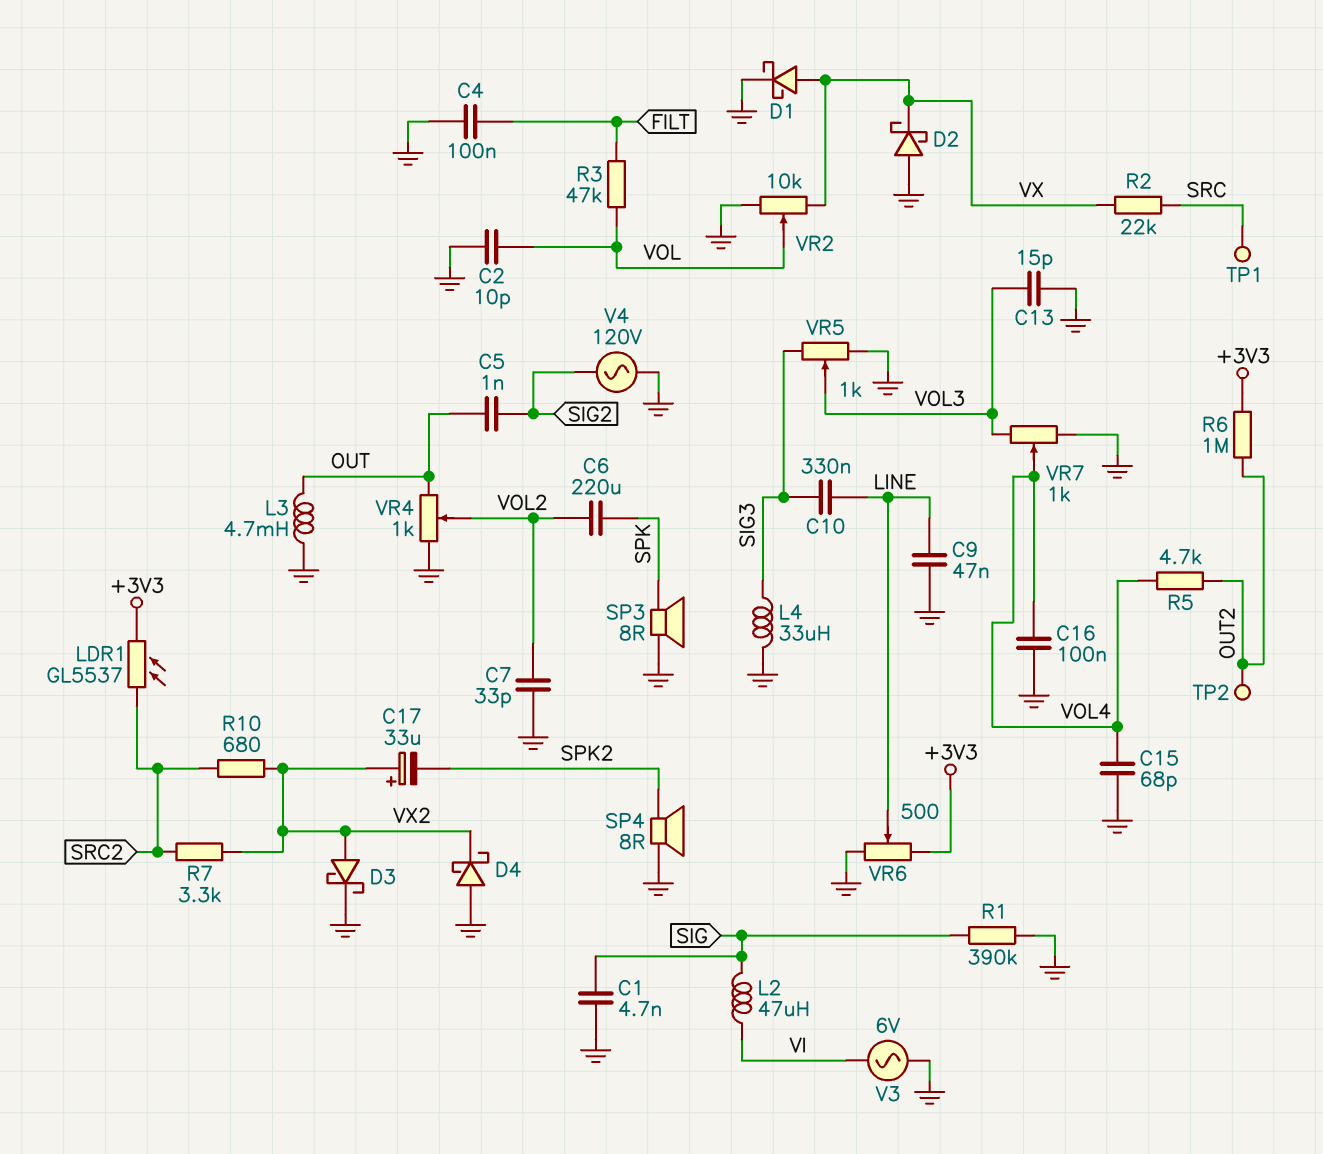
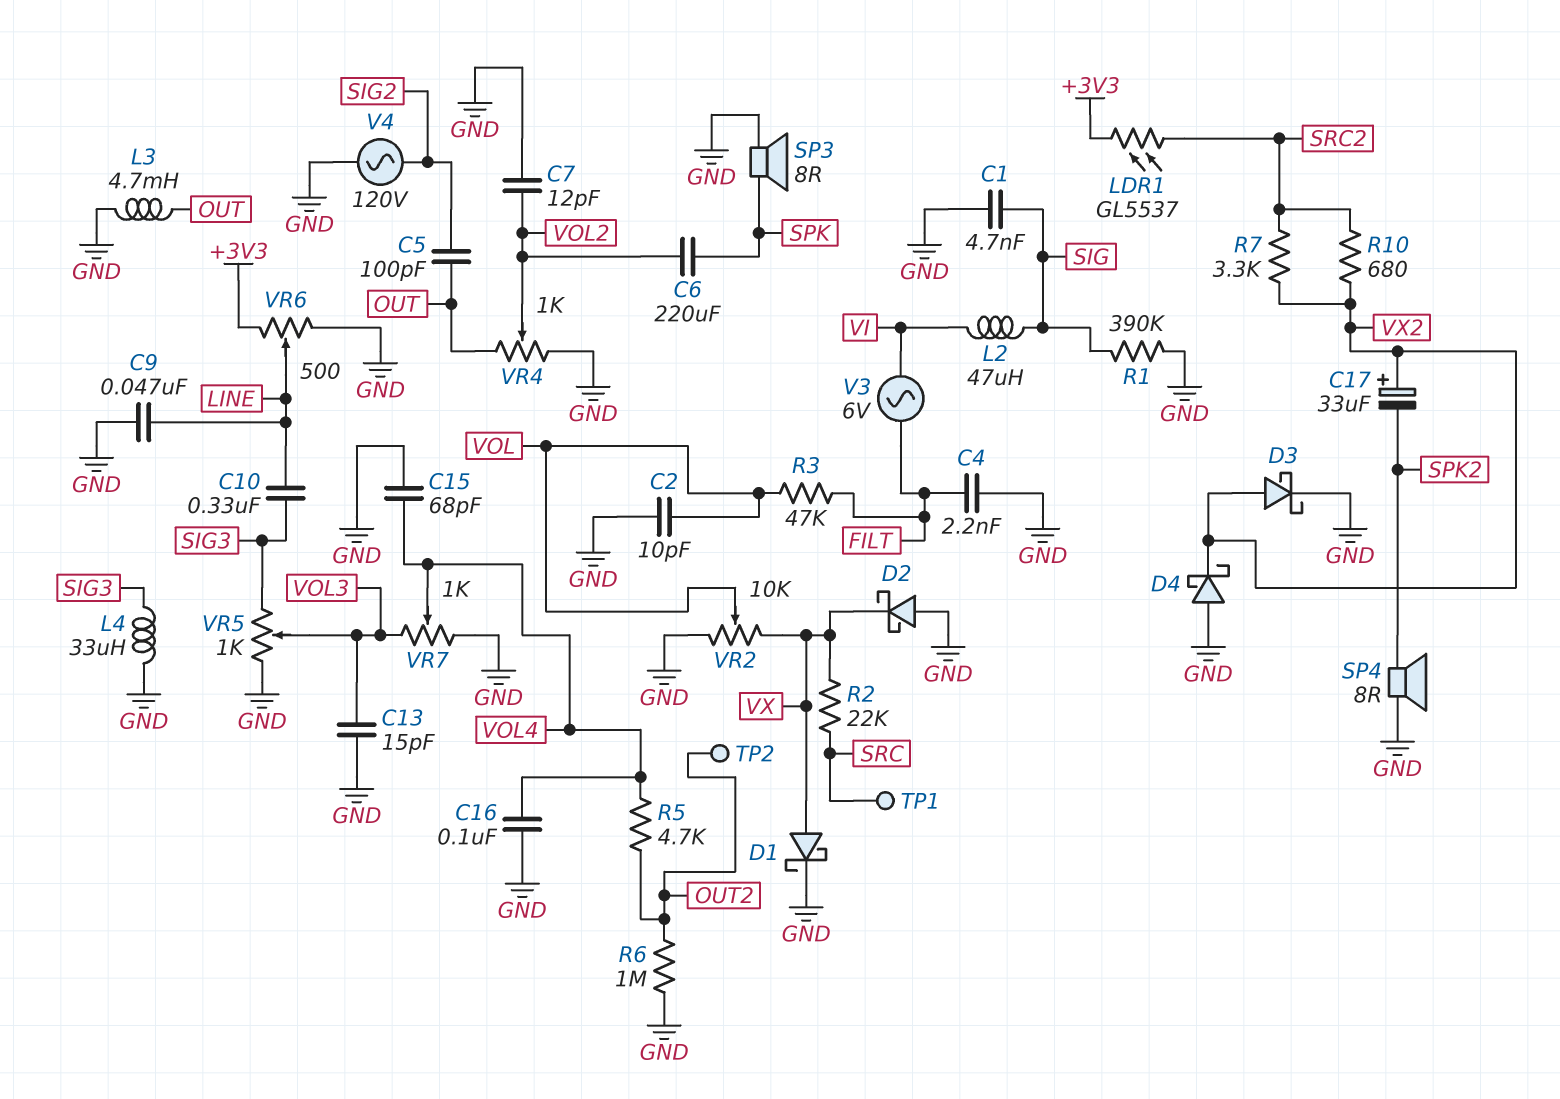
C4: 100nF (FILT, GND) -> 2.2nF (FILT, GND)
C5: 1nF (OUT, SIG2) -> 100pF (OUT, SIG2)
C7: 33pF (GND, VOL2) -> 12pF (GND, VOL2)
R6: 1M (+3V3, OUT2) -> 1M (GND, OUT2)
V3: AC 6V (GND, VI) -> AC 6V (FILT, VI)

